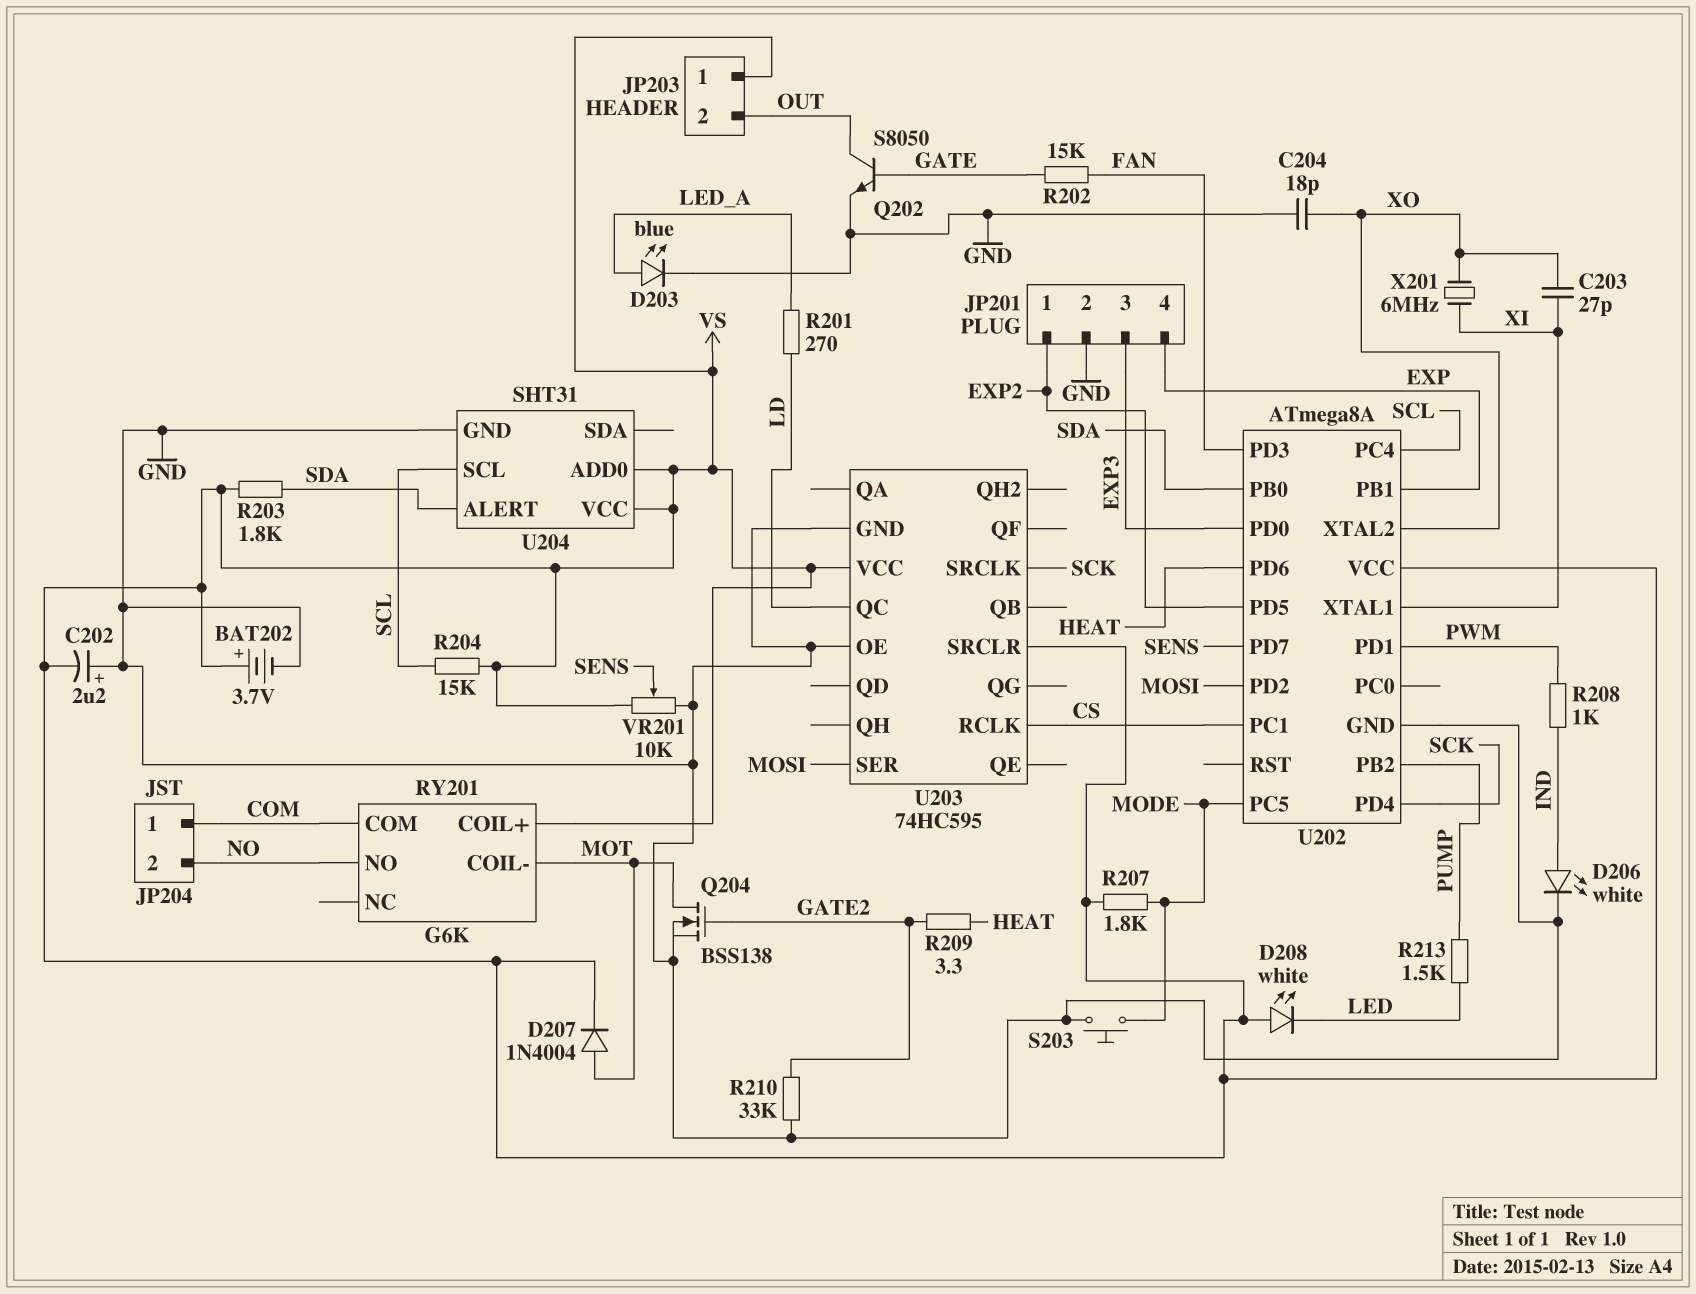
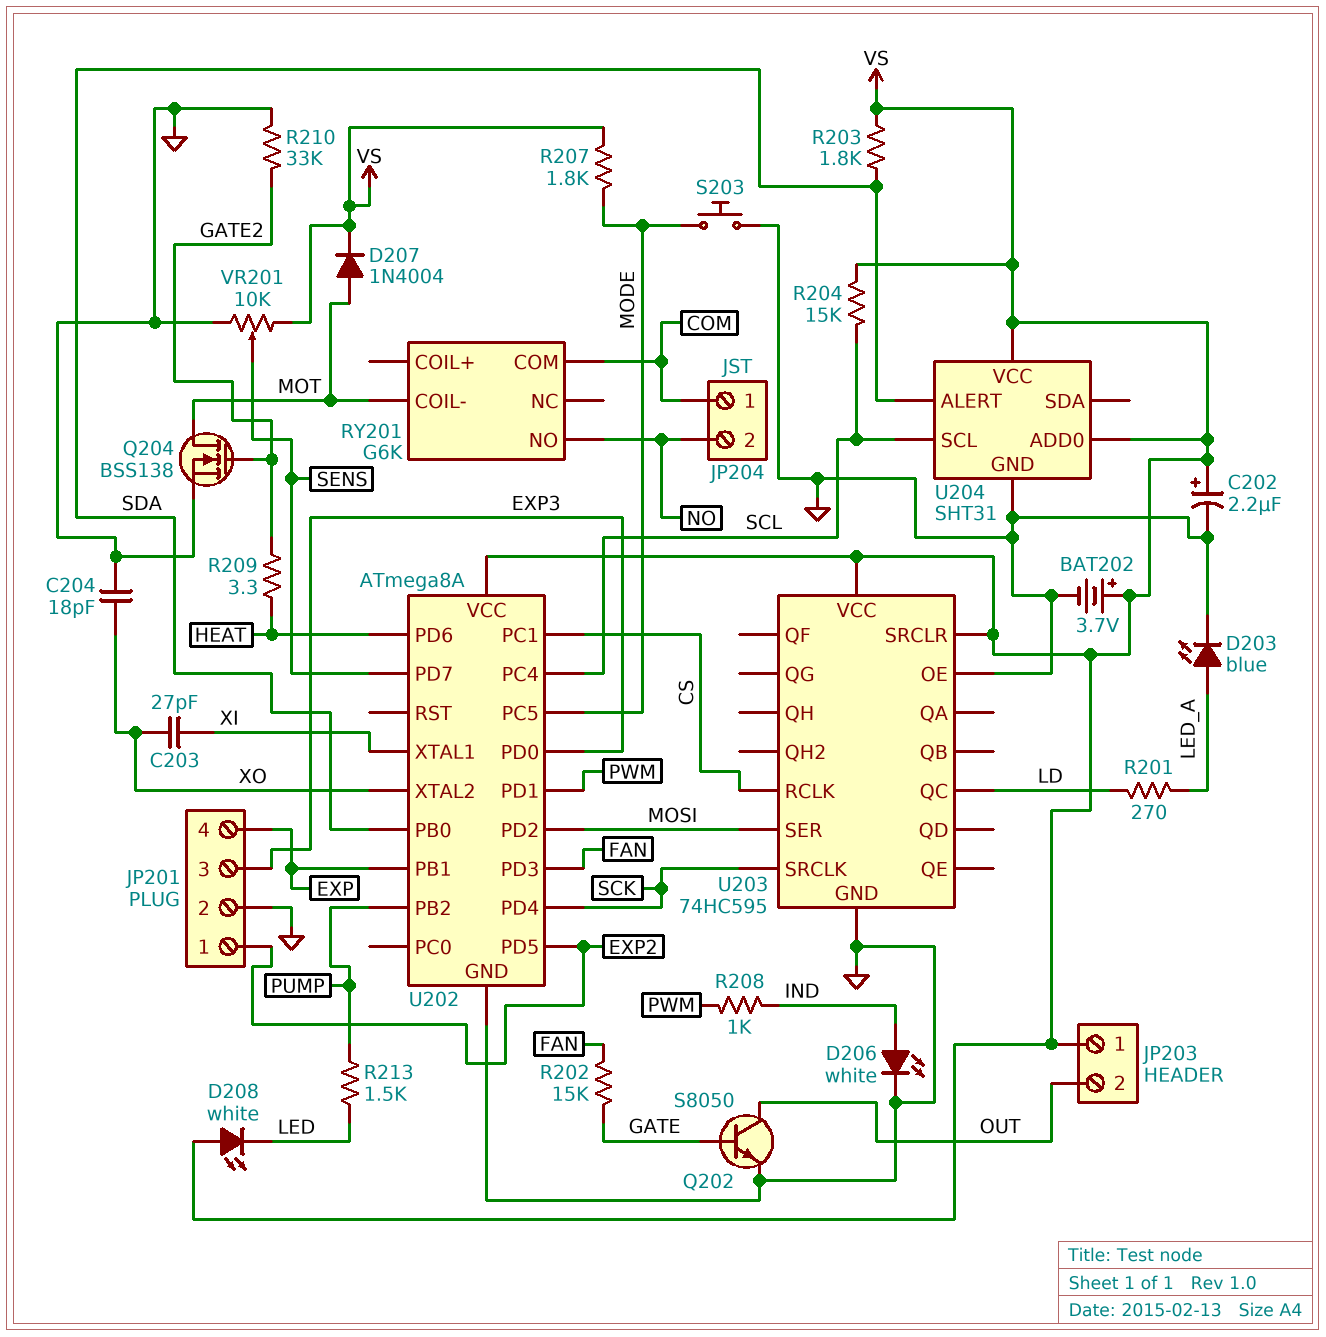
C202: 2.2uF (plus GND, minus VS) -> 2.2uF (plus VS, minus GND)
RY201 pin COIL+: VS -> none
X201: 6MHz (XI, XO) -> none

